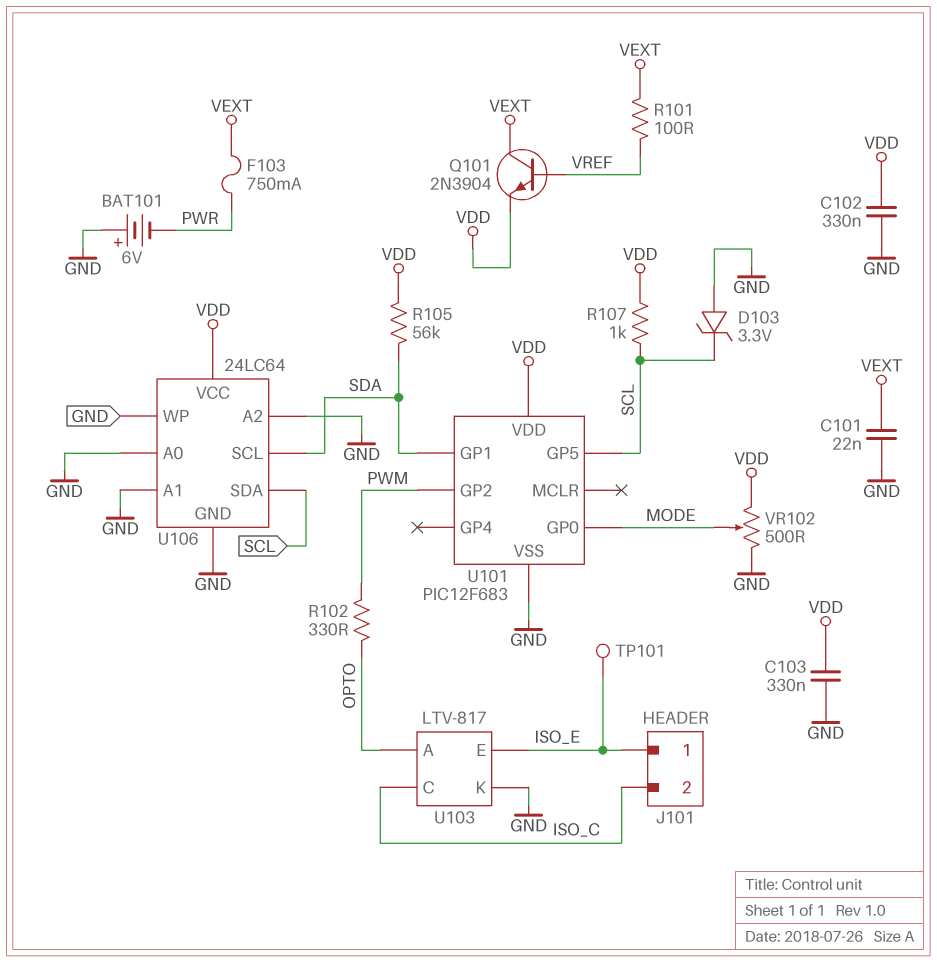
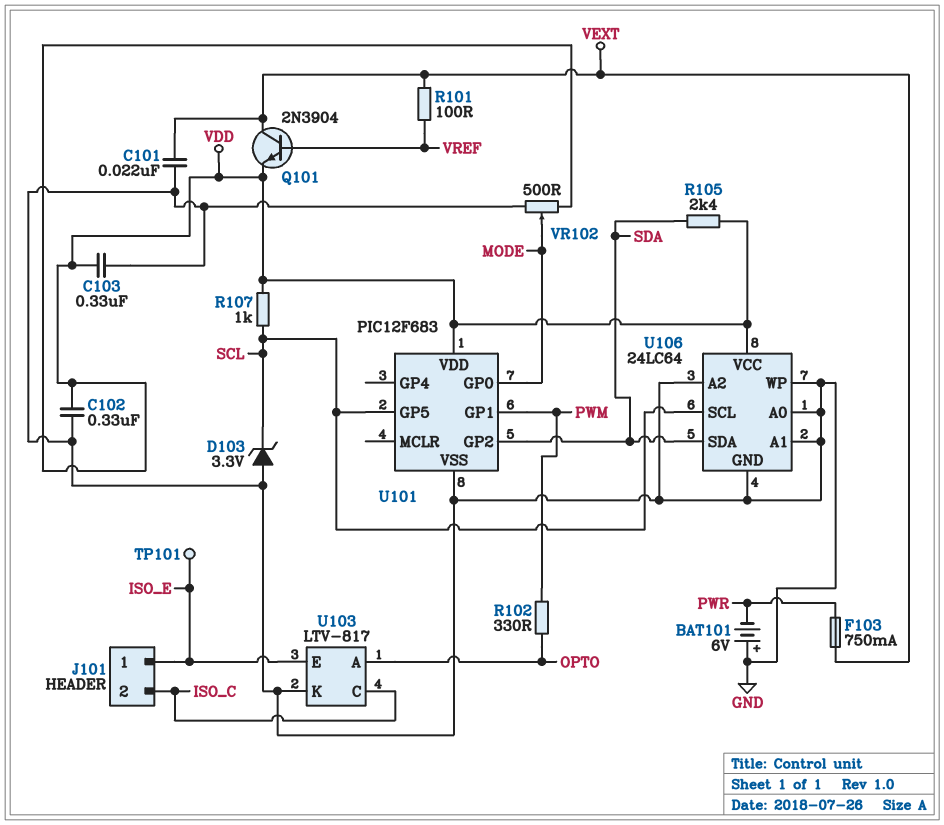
R105: 56k (SDA, VDD) -> 2.4k (SDA, VDD)
U101 pin GP1: SDA -> PWM
U101 pin GP2: PWM -> SDA
U106 pin SCL: SDA -> SCL
U106 pin SDA: SCL -> SDA

